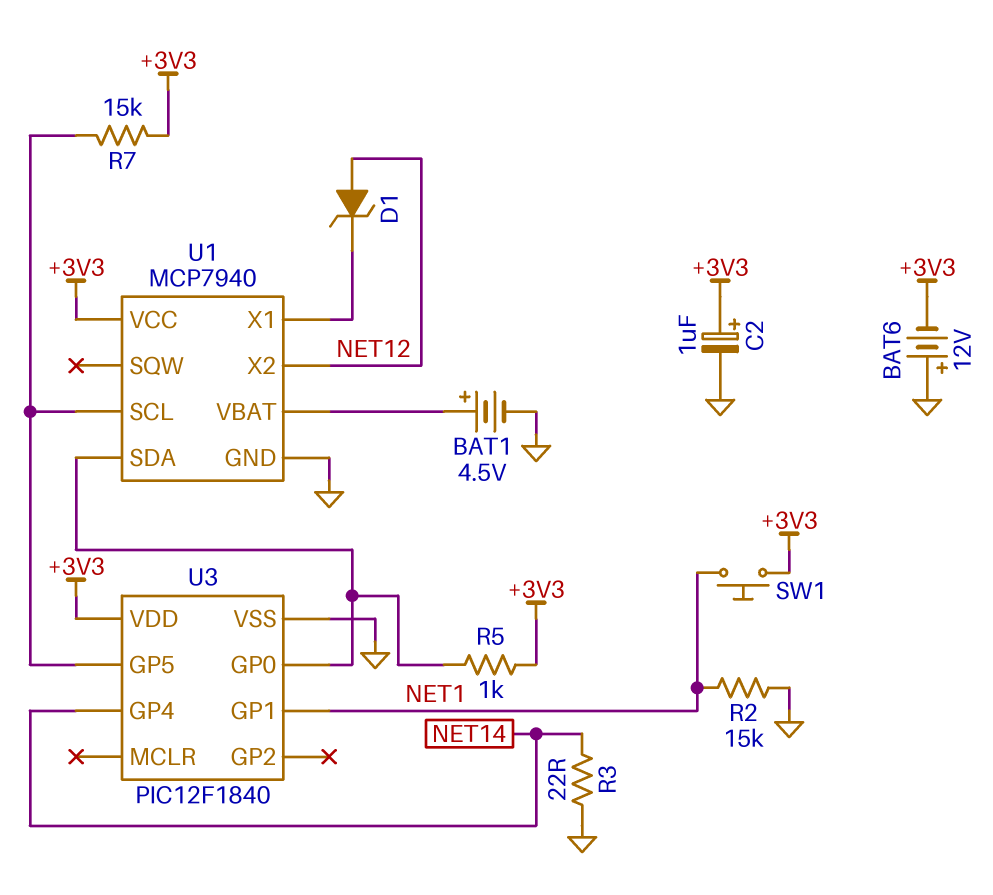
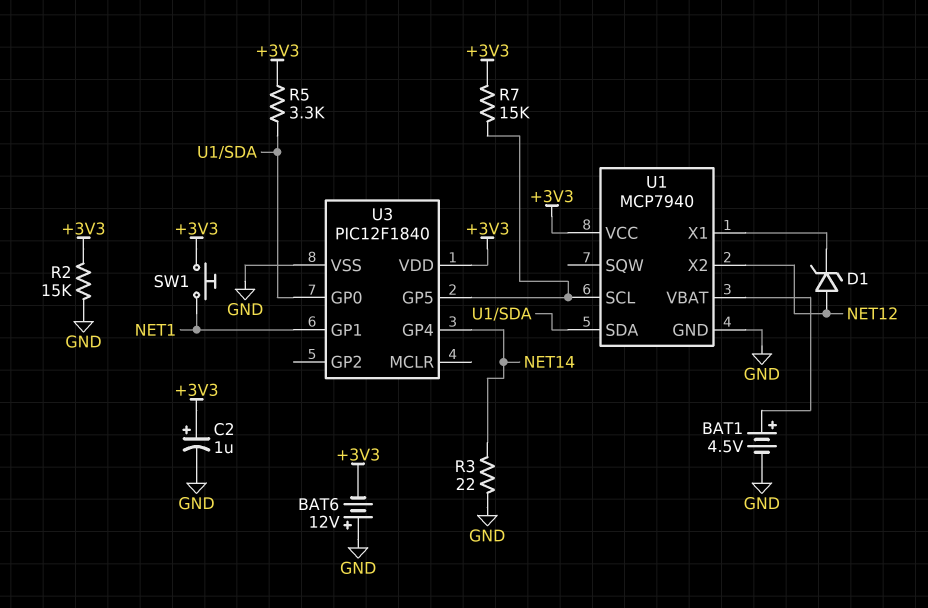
R2: 15k (GND, NET1) -> 15k (+3V3, GND)
R5: 1k (+3V3, U1/SDA) -> 3.3k (+3V3, U1/SDA)

